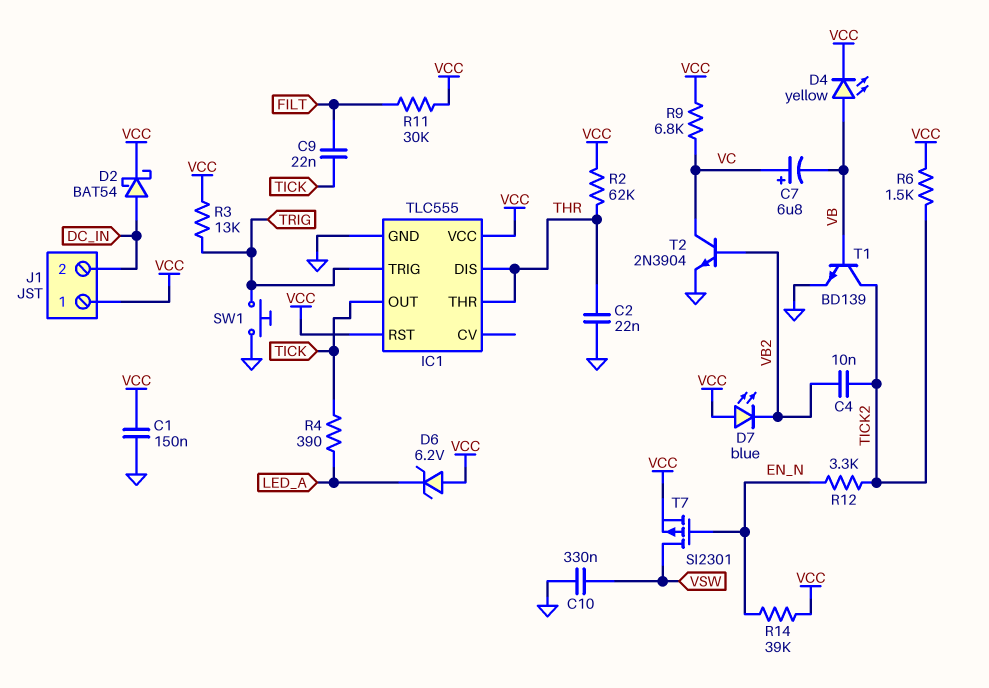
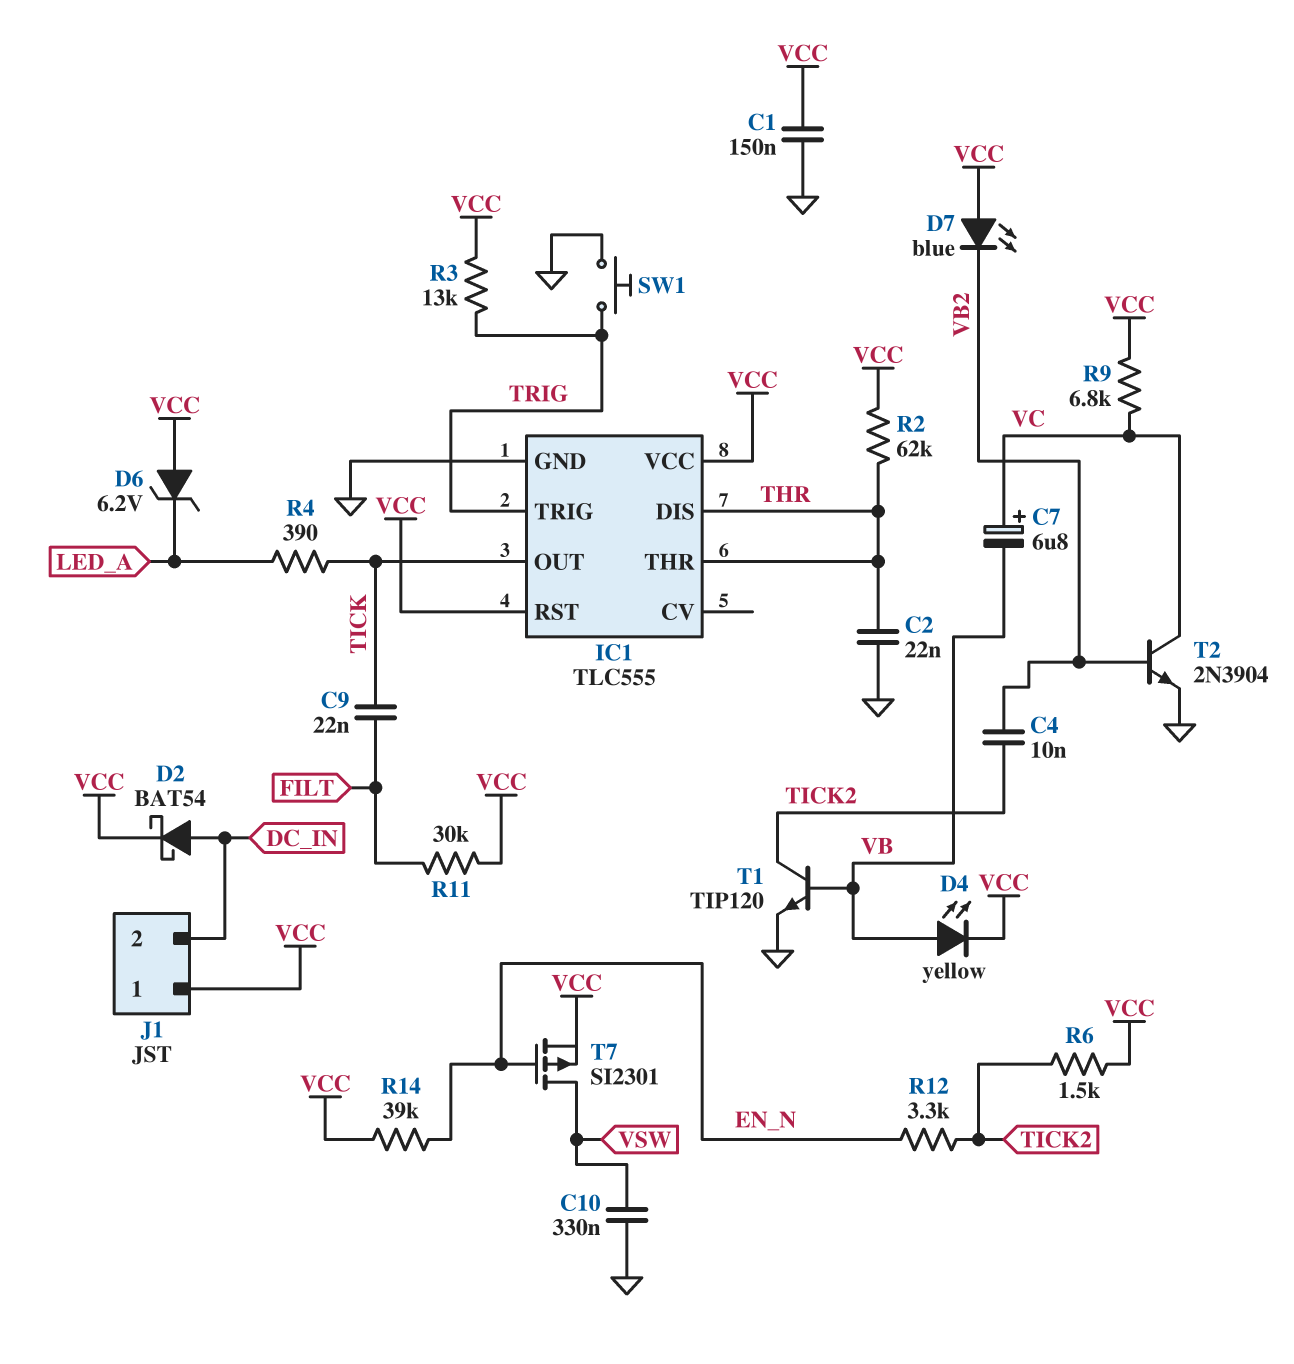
T1: NPN BD139 (B VB, C TICK2, E GND) -> NPN TIP120 (B VB, C TICK2, E GND)

